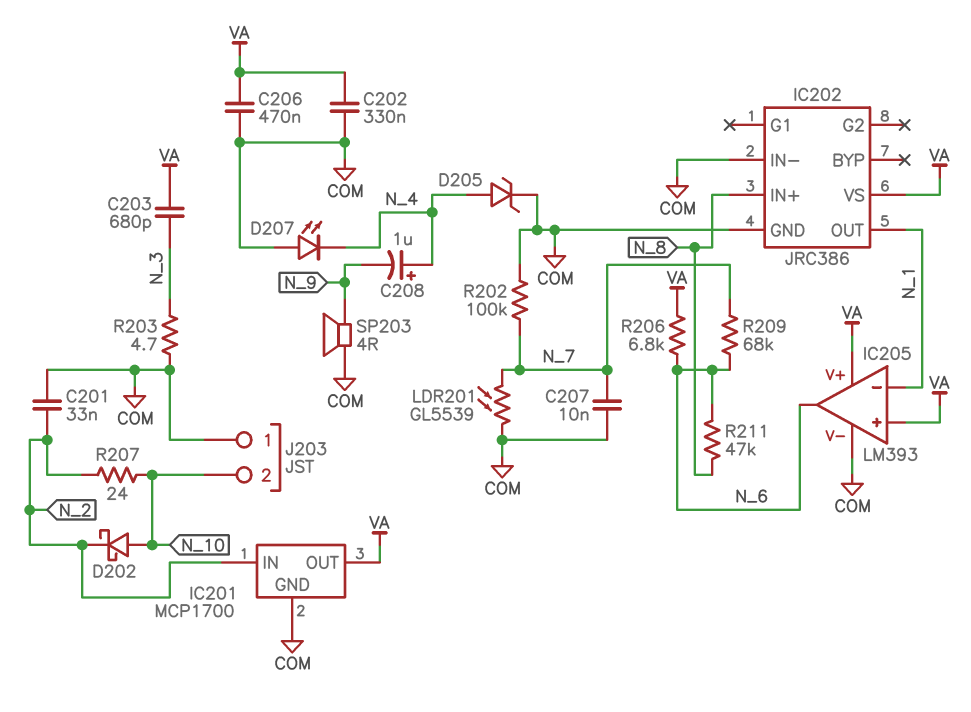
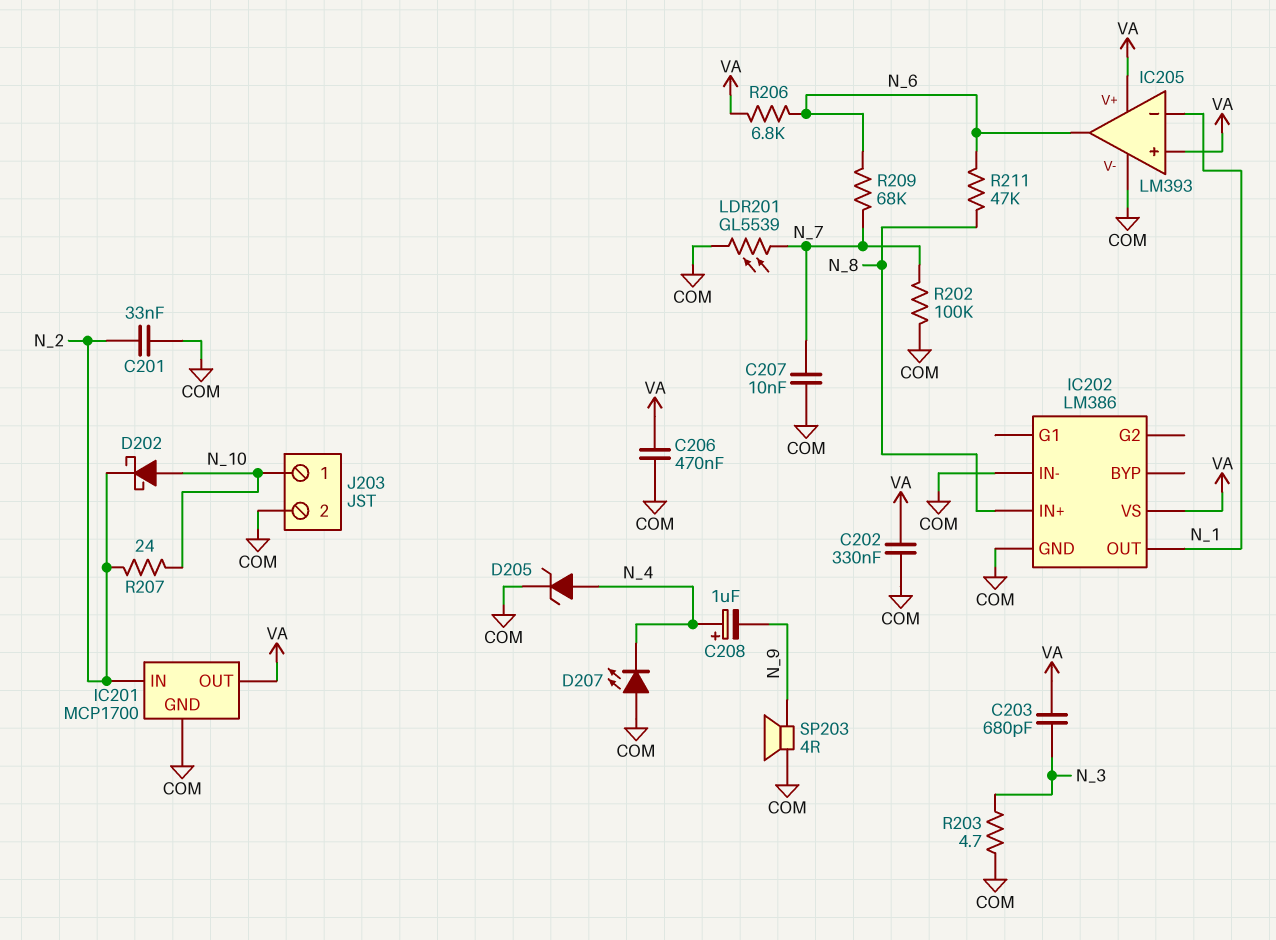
IC202: JRC386 -> LM386
J203 pin 1: COM -> N_10
J203 pin 2: N_10 -> COM

